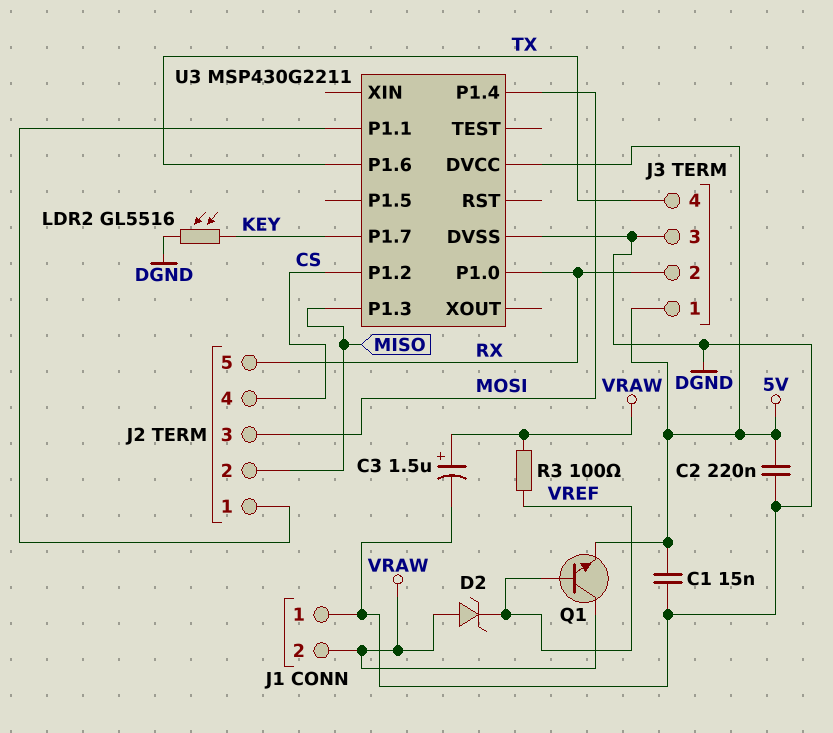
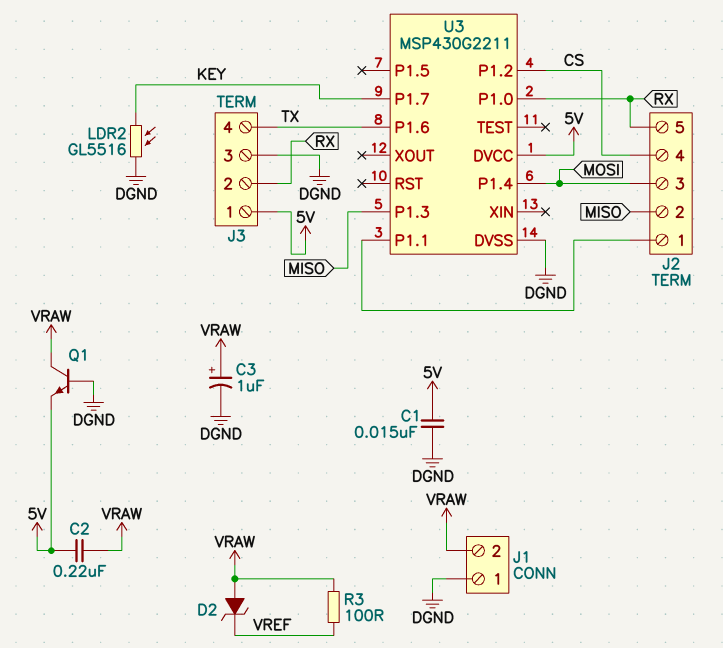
C2: 220nF (5V, DGND) -> 220nF (5V, VRAW)
C3: 1.5uF (plus VRAW, minus DGND) -> 1uF (plus VRAW, minus DGND)
Q1: NPN (B VREF, C VRAW, E 5V) -> NPN (B DGND, C VRAW, E 5V)

